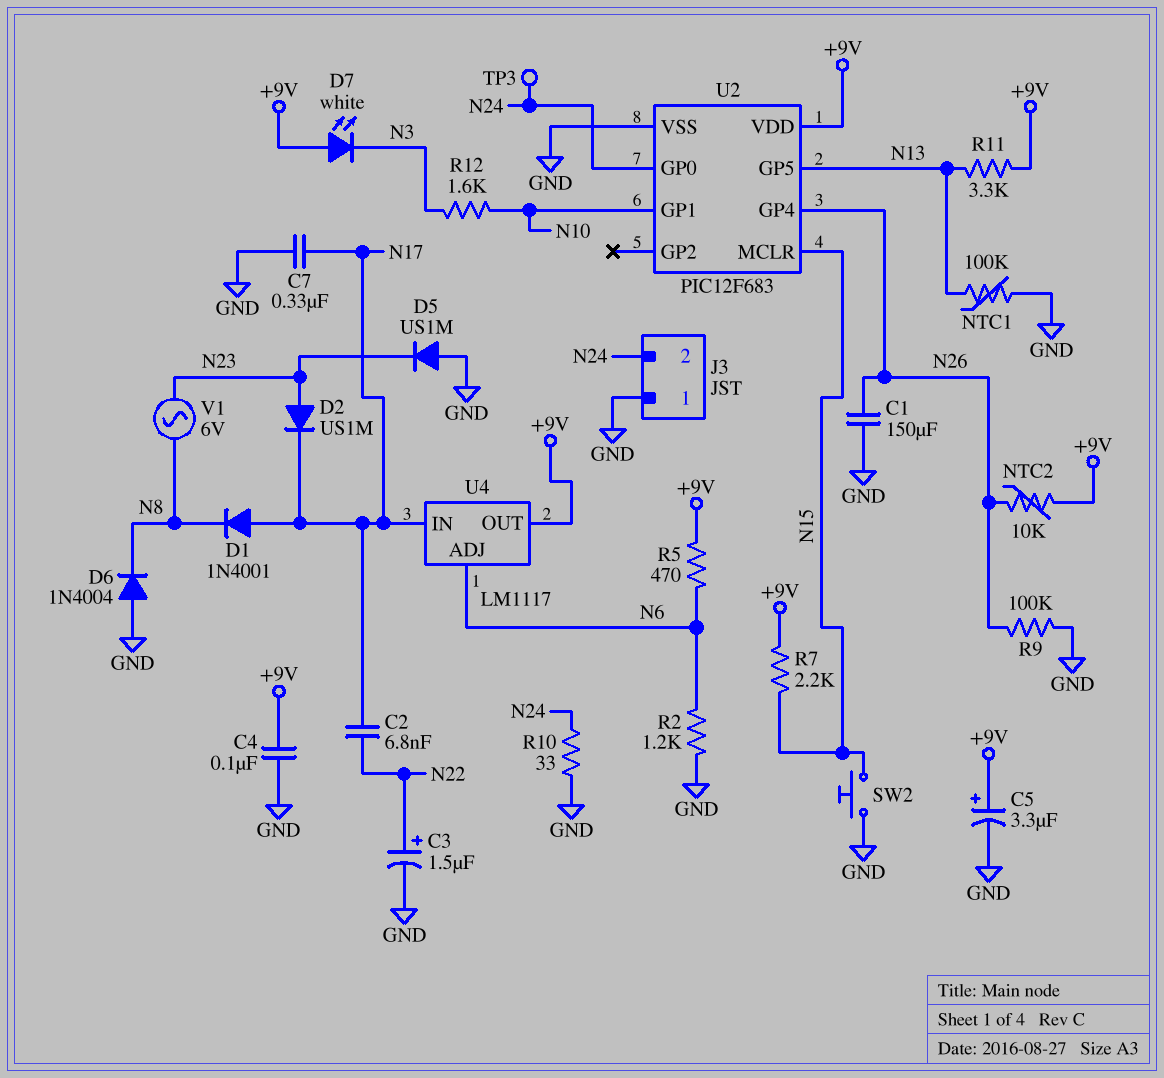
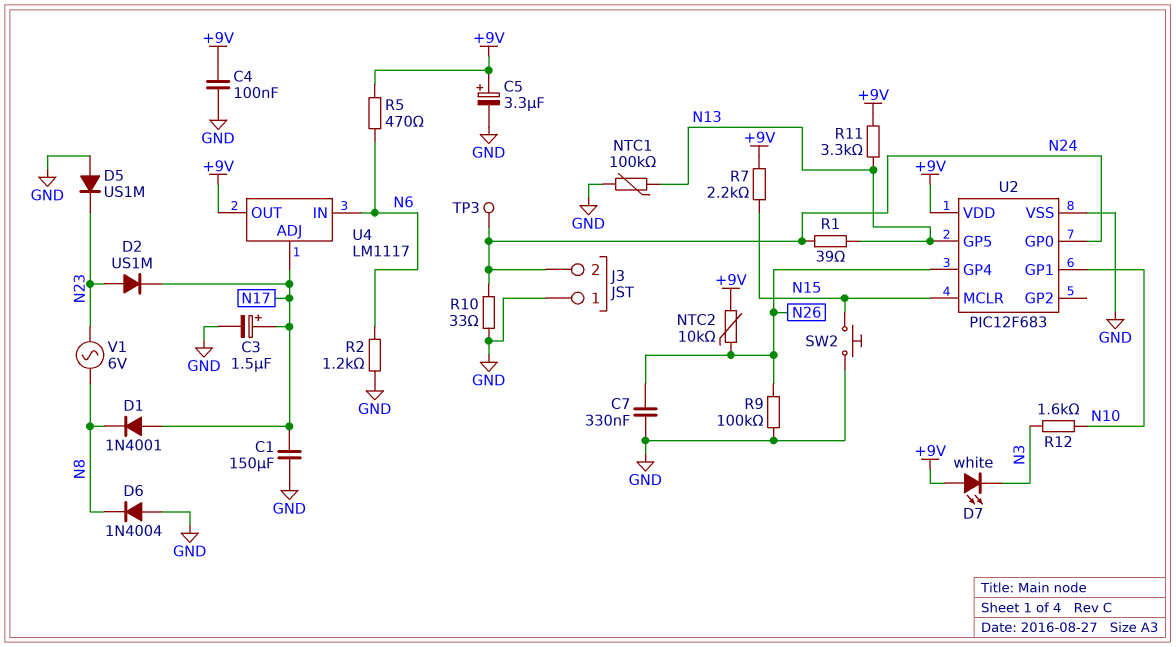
C1: 150uF (GND, N26) -> 150uF (GND, N17)
C2: 6.8nF (N17, N22) -> none
C3: 1.5uF (plus N22, minus GND) -> 1.5uF (plus N17, minus GND)
C7: 330nF (GND, N17) -> 330nF (GND, N26)
R1: none -> 39 (N13, N24)
U4 pin ADJ: N6 -> N17
U4 pin IN: N17 -> N6

